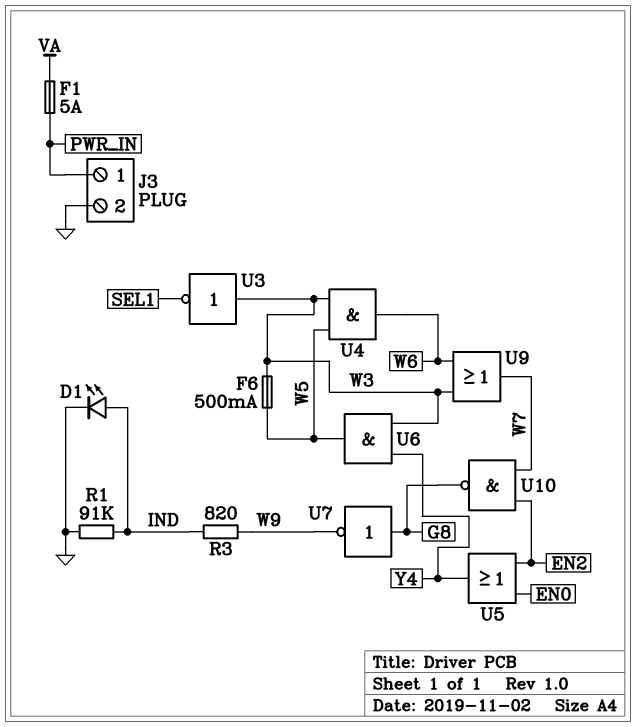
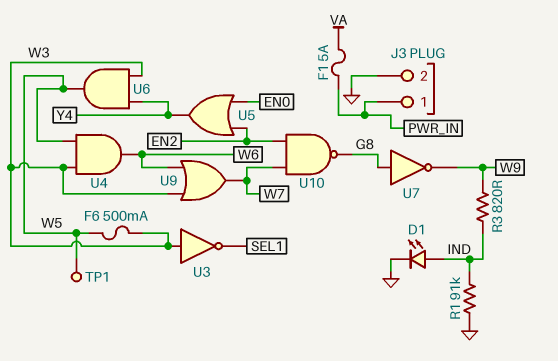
TP1: none -> test point (W5)

